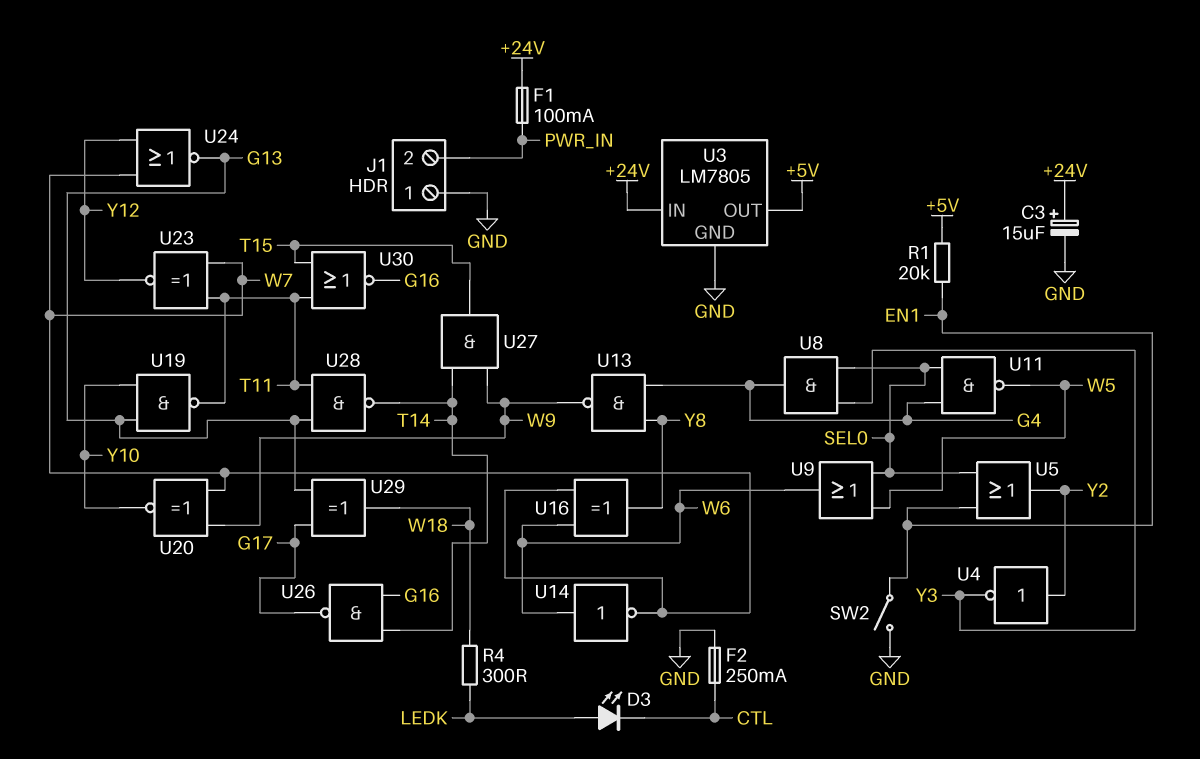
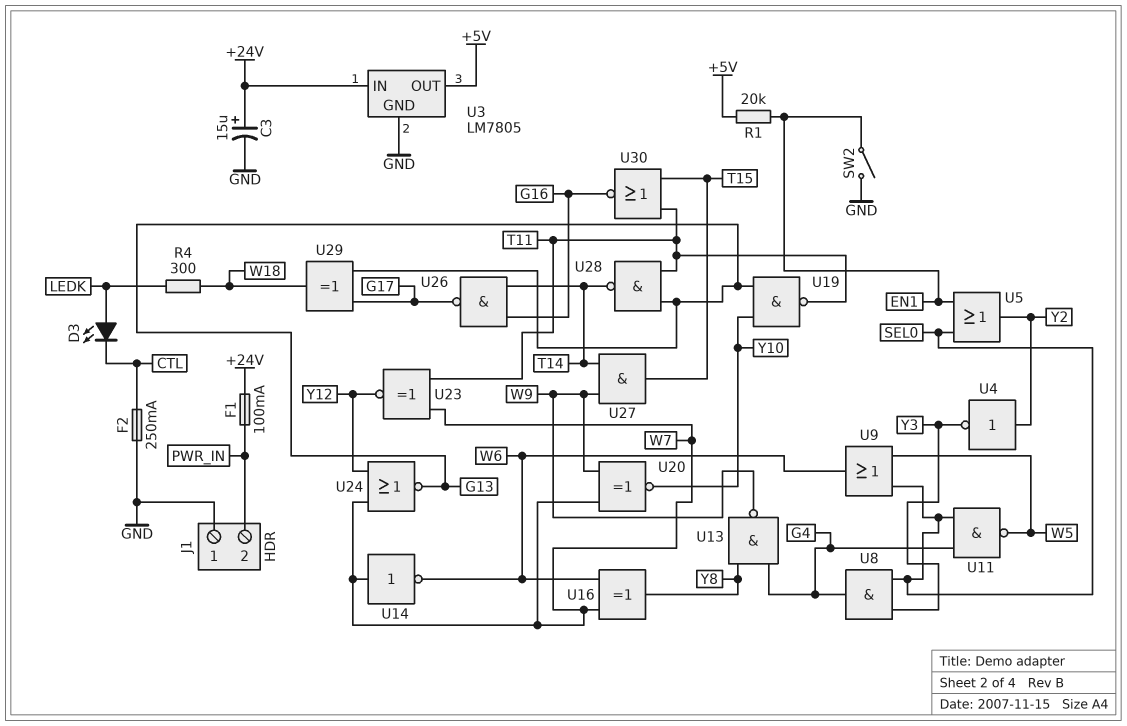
U14: NOT (in W6, out W7) -> NOT (in W7, out W6)

